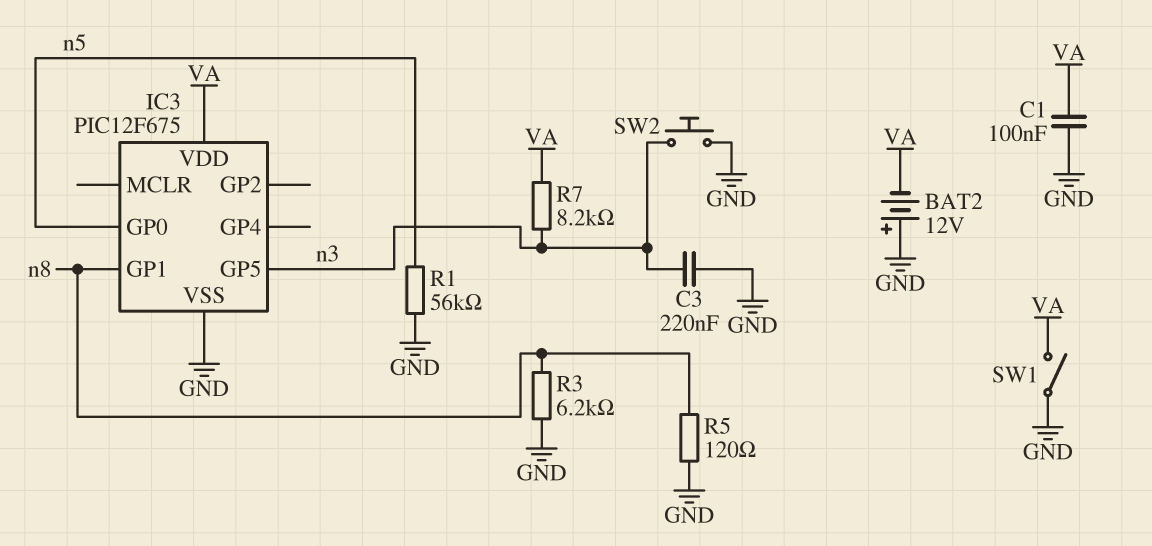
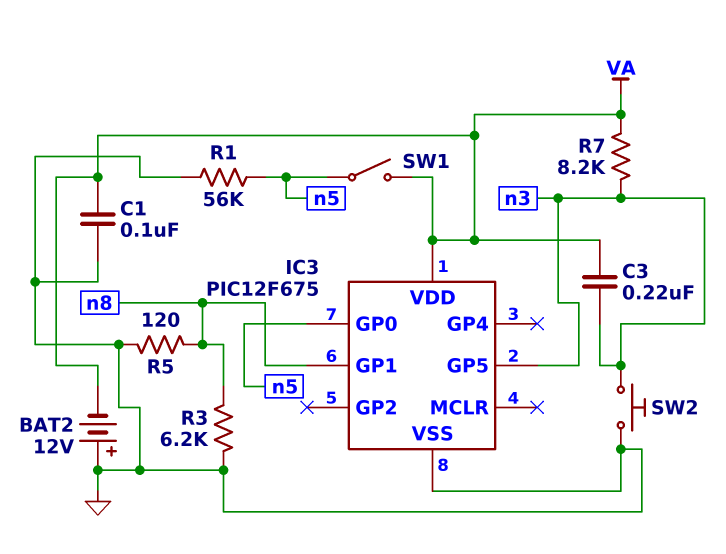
C3: 220nF (GND, n3) -> 220nF (VA, n3)
SW1: switch (GND, VA) -> switch (VA, n5)

